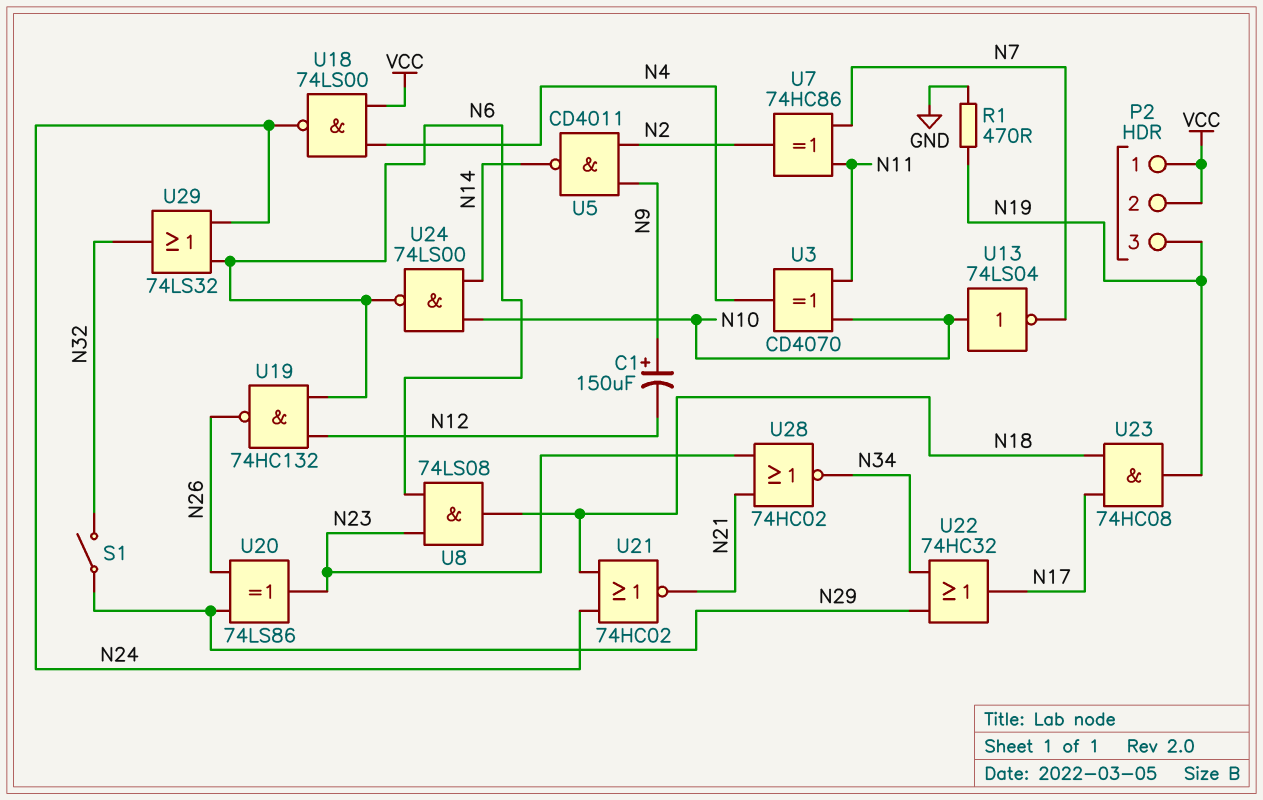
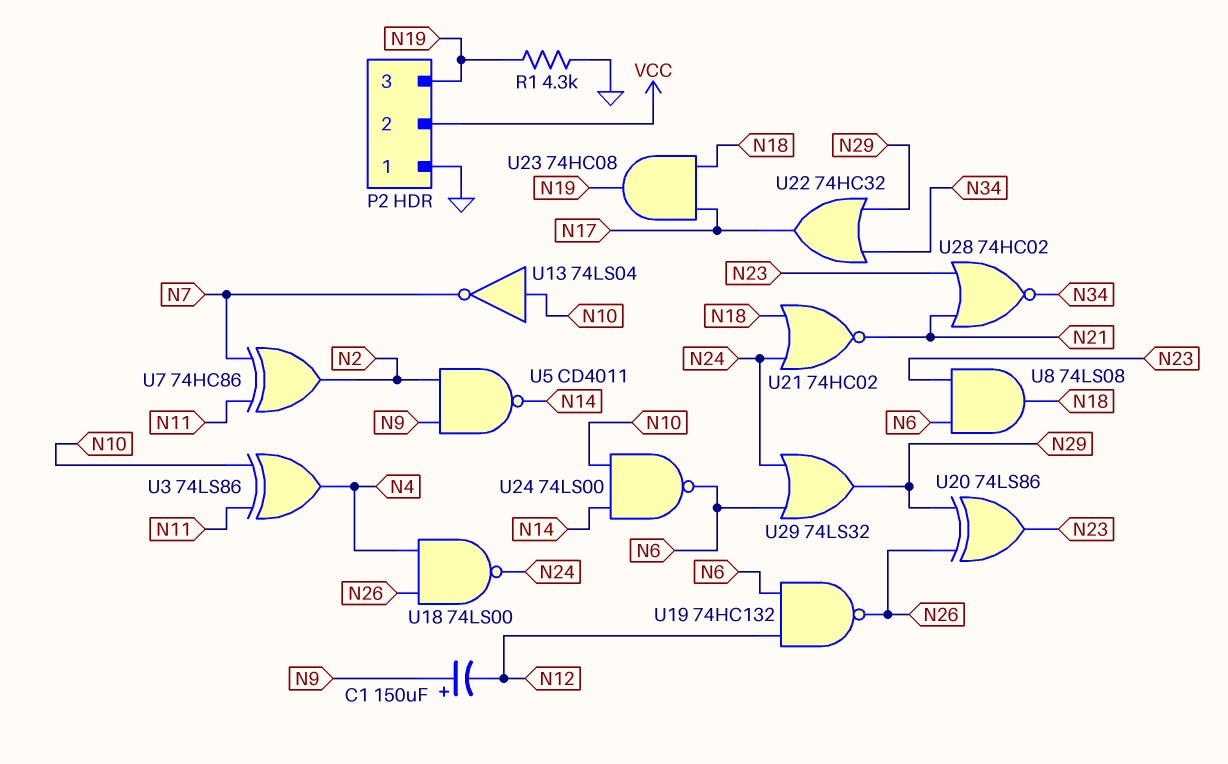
P2 pin 1: VCC -> GND
R1: 470 (GND, N19) -> 4.3k (GND, N19)
S1: switch (N29, N32) -> none
U3: XOR CD4070 (in N10, in N11, out N4) -> XOR 74LS86 (in N10, in N11, out N4)
U18: NAND 74LS00 (in N4, in VCC, out N24) -> NAND 74LS00 (in N4, in N26, out N24)
U29: OR 74LS32 (in N6, in N24, out N32) -> OR 74LS32 (in N6, in N24, out N29)

